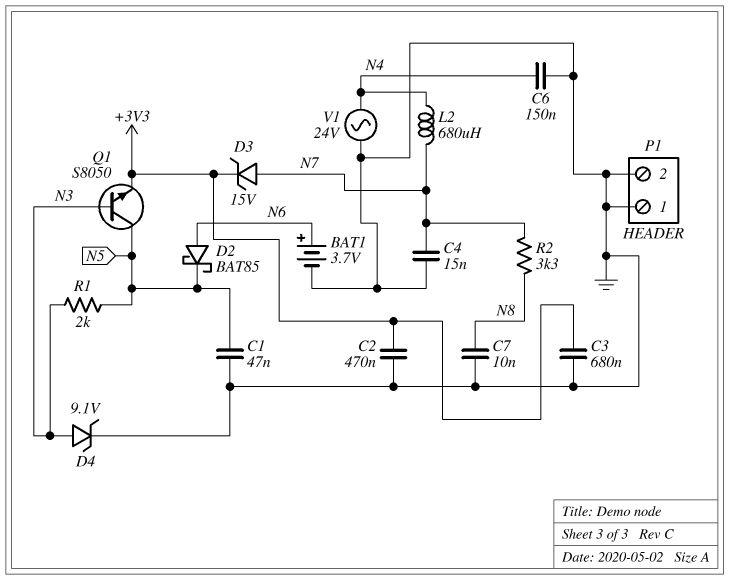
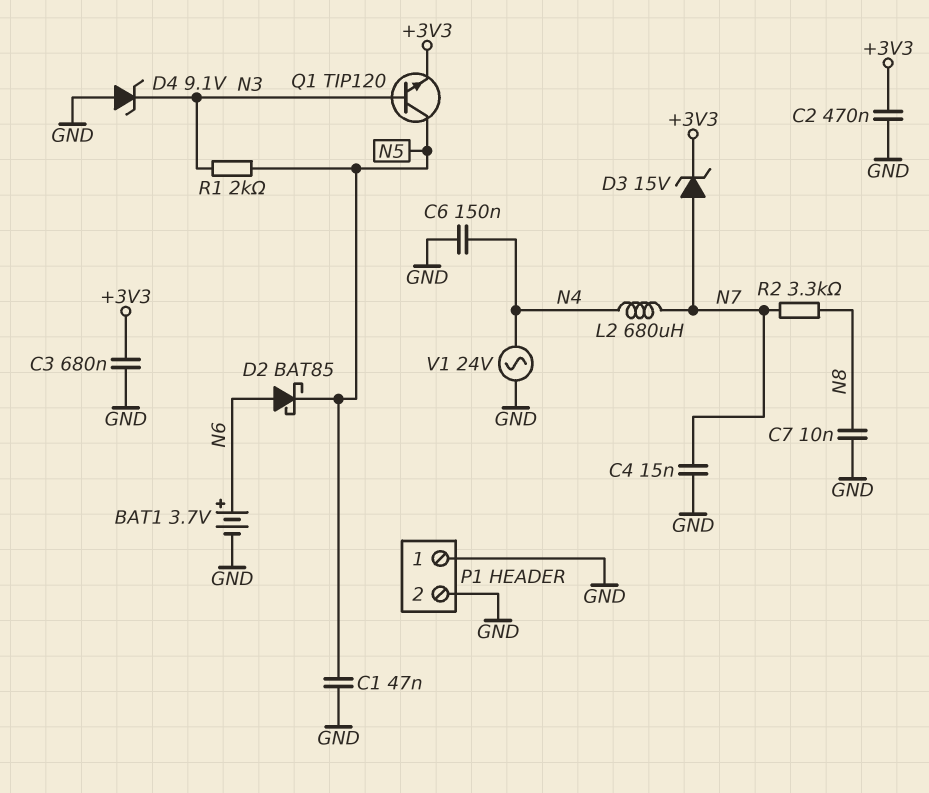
D4: zener 9.1V (A N3, K GND) -> zener 9.1V (A GND, K N3)
Q1: NPN S8050 (B N3, C N5, E +3V3) -> NPN TIP120 (B N3, C N5, E +3V3)

